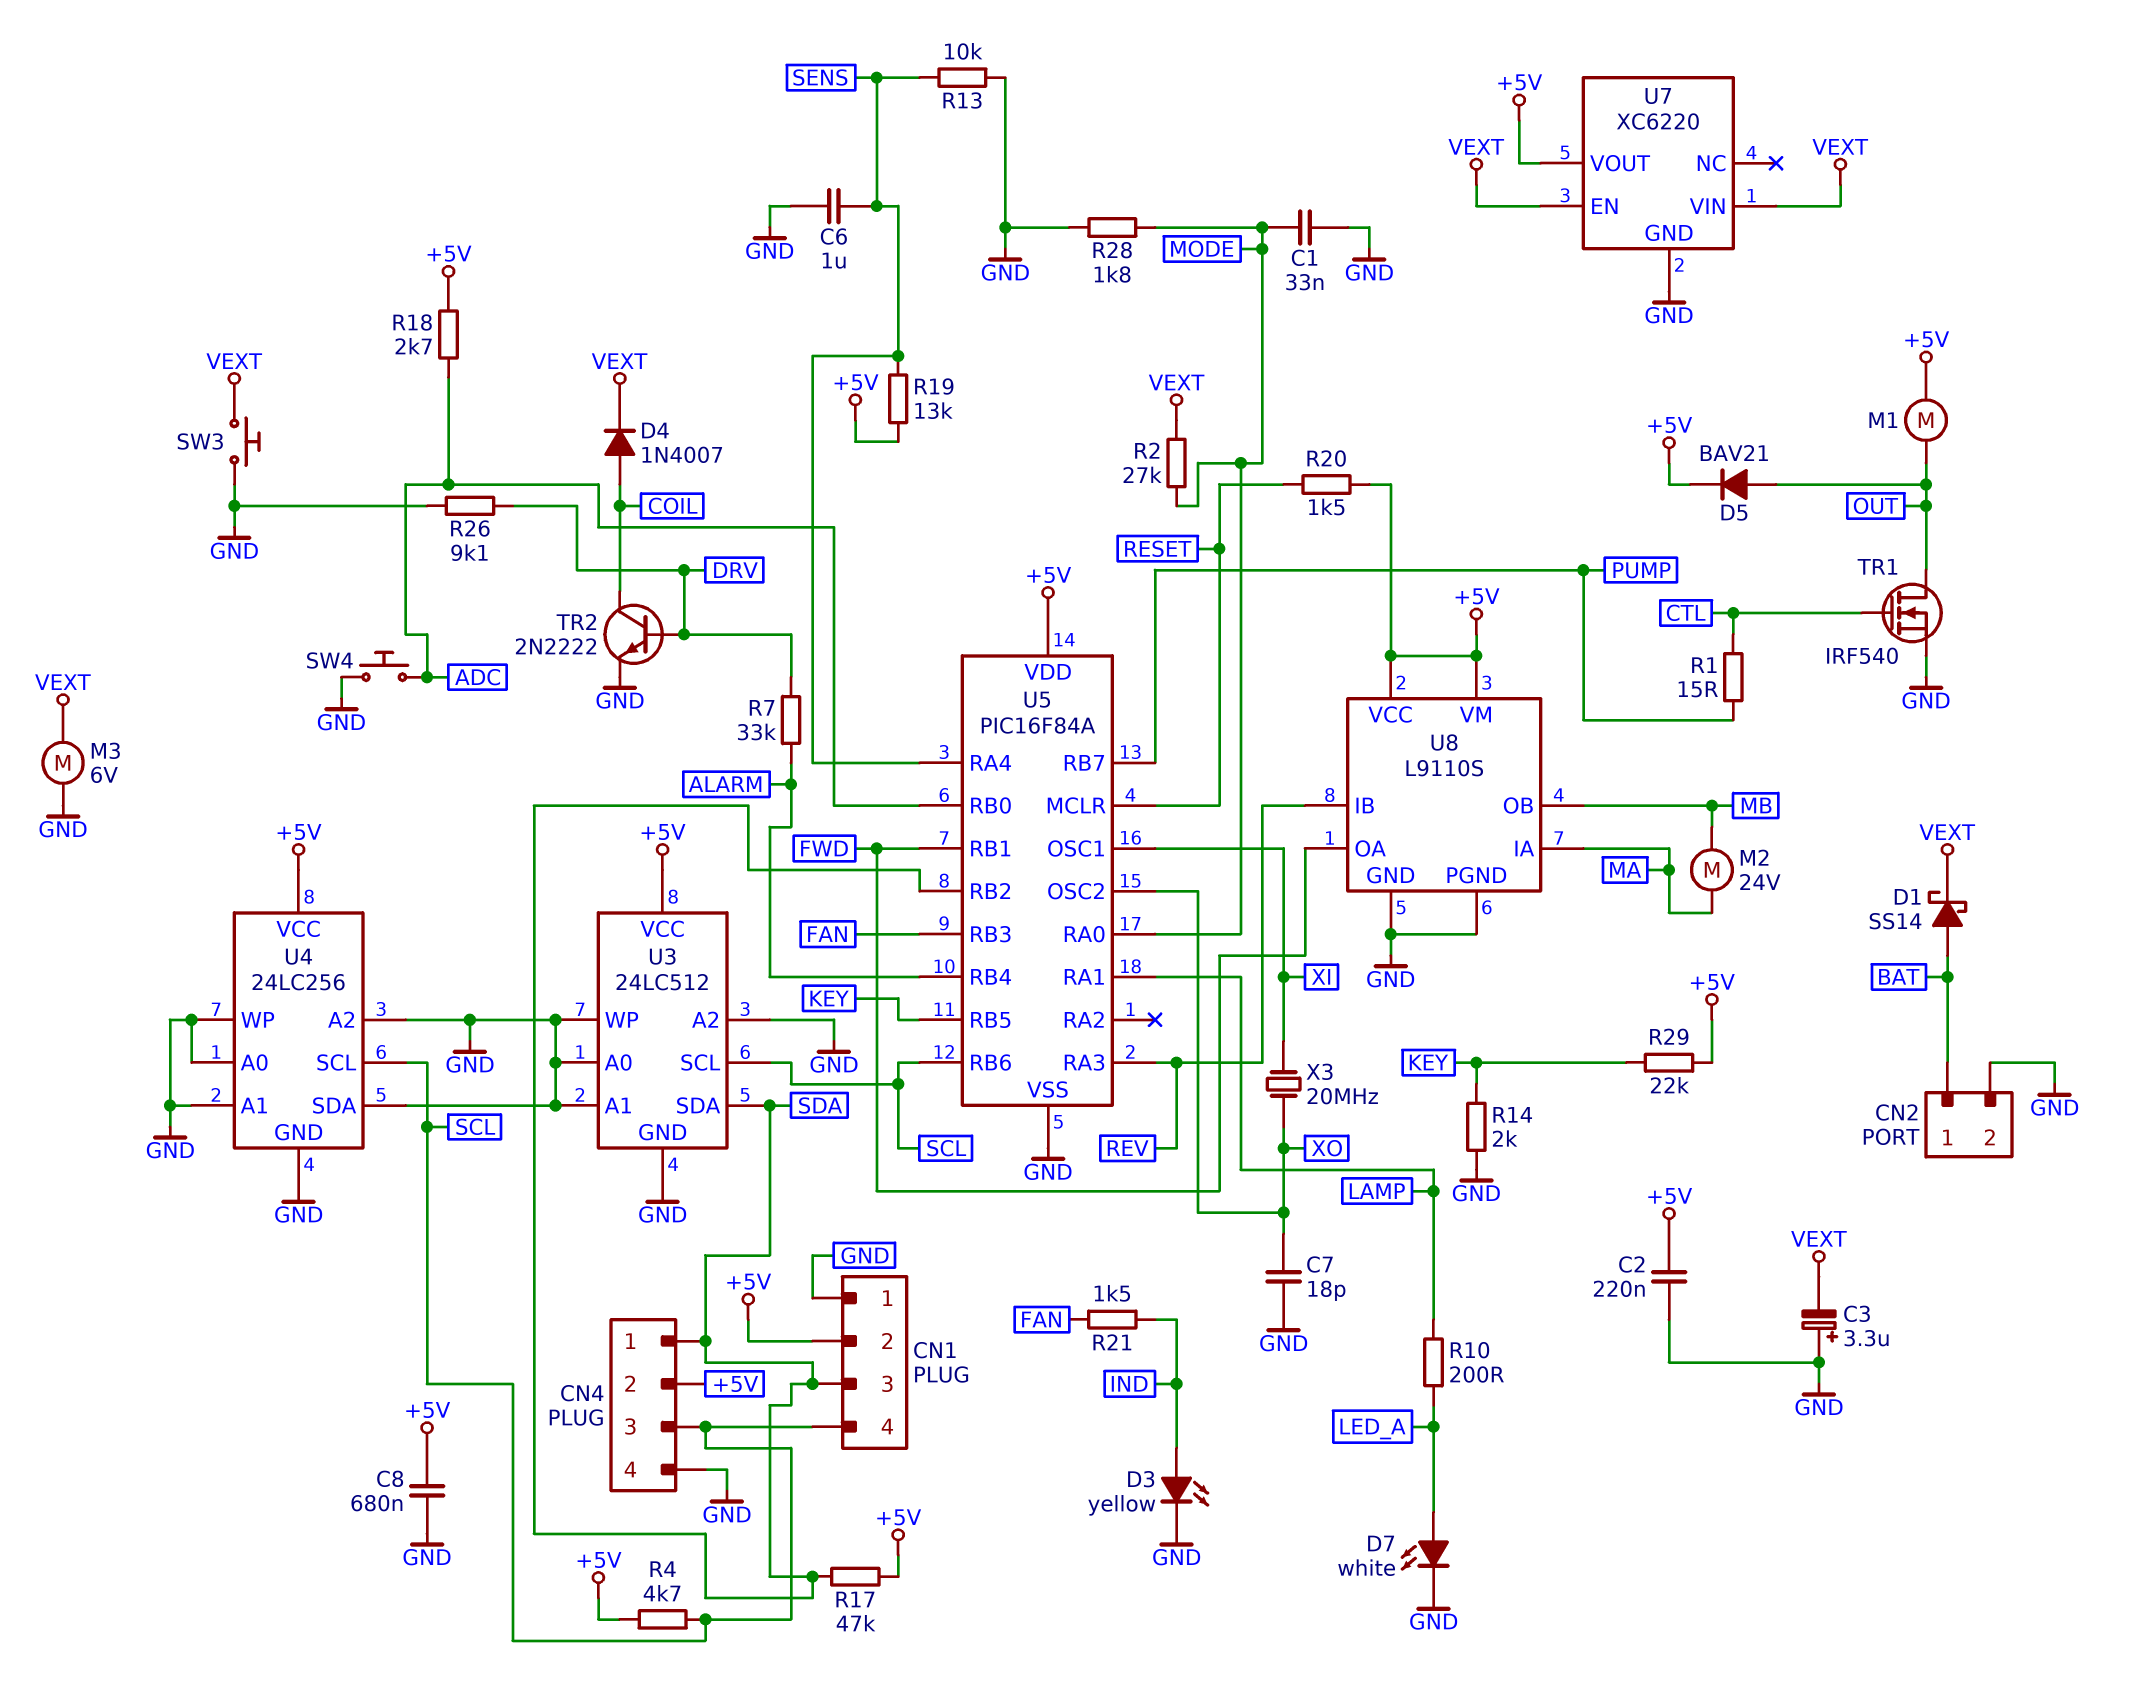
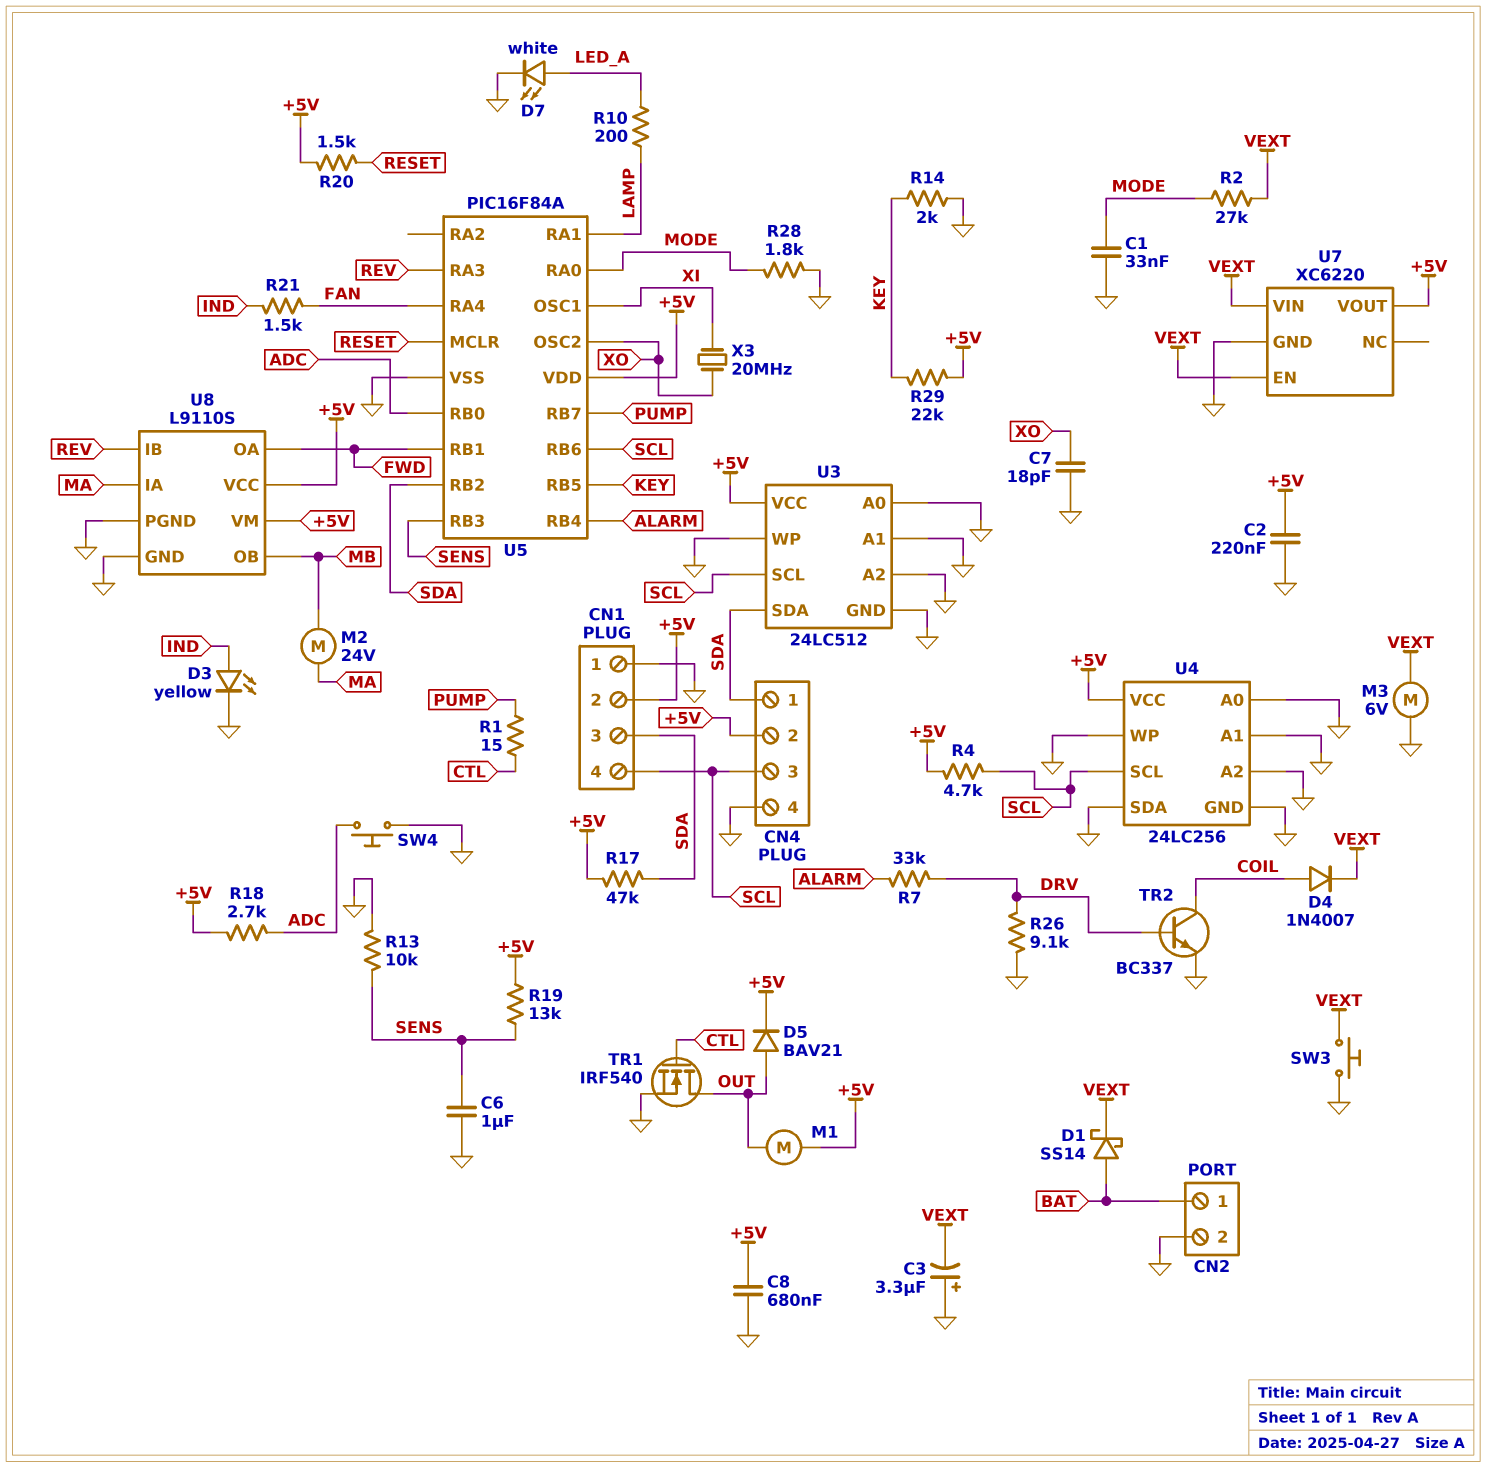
TR2: NPN 2N2222 (B DRV, C COIL, E GND) -> NPN BC337 (B DRV, C COIL, E GND)
U5 pin RA4: SENS -> FAN
U5 pin RB3: FAN -> SENS

